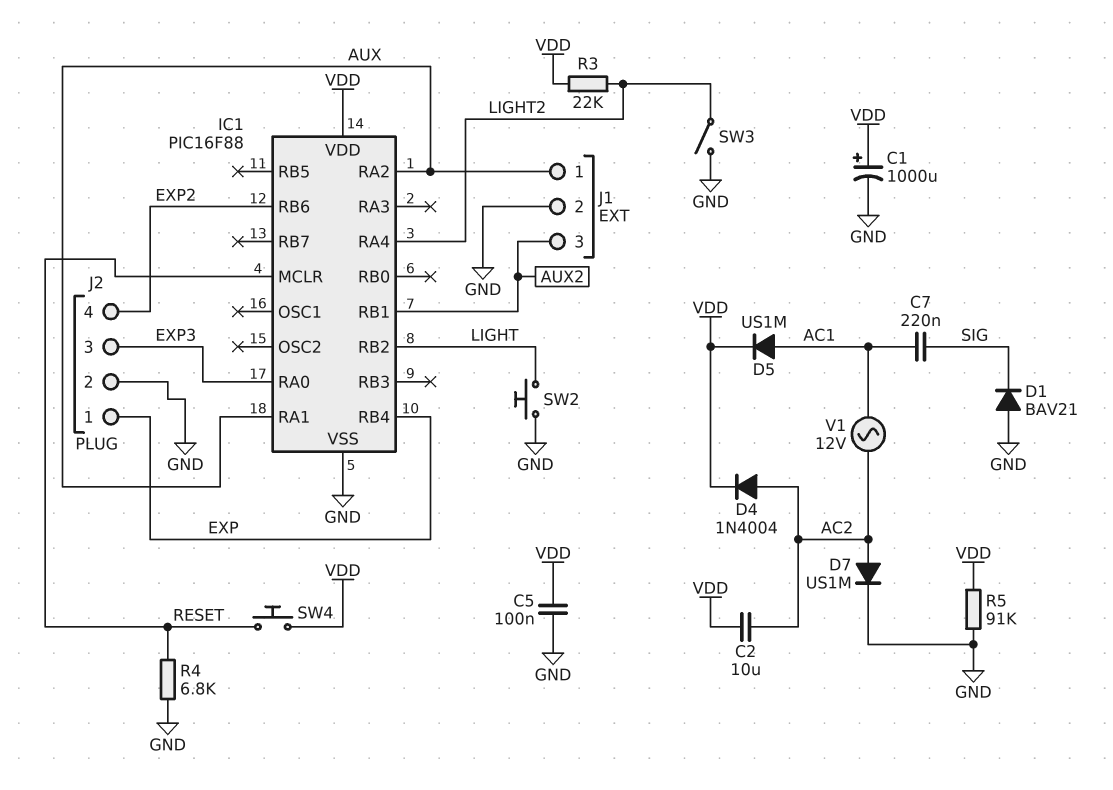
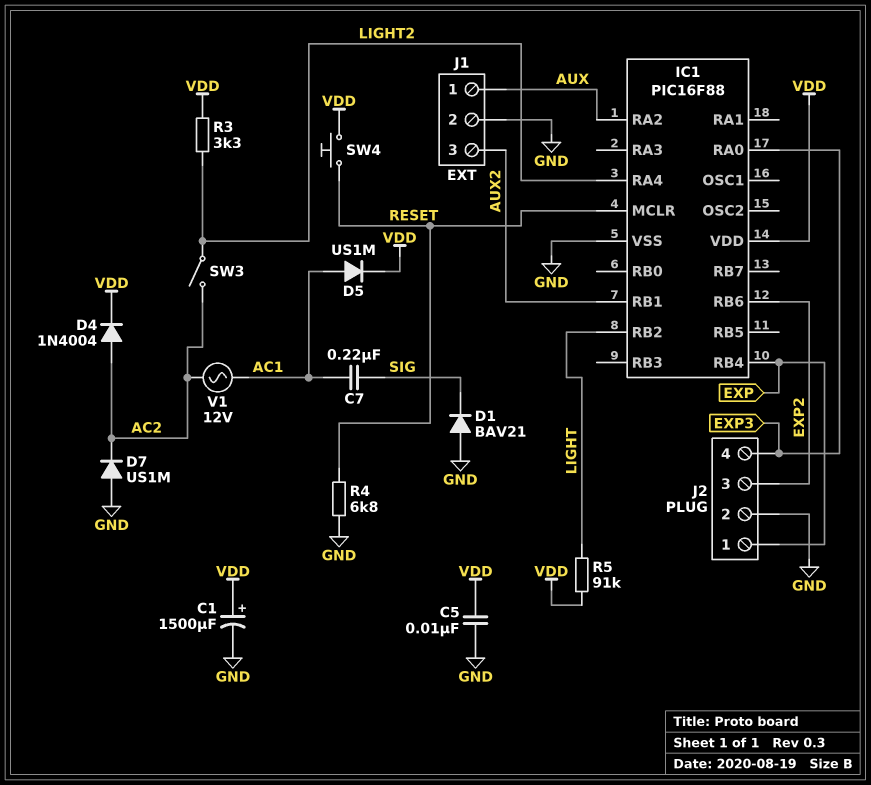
C1: 1000uF (plus VDD, minus GND) -> 1500uF (plus VDD, minus GND)
C2: 10uF (AC2, VDD) -> none
C5: 100nF (GND, VDD) -> 10nF (GND, VDD)
D7: diode US1M (A AC2, K GND) -> diode US1M (A GND, K AC2)
IC1 pin RA1: AUX -> none
J2 pin 3: EXP3 -> EXP2
J2 pin 4: EXP2 -> EXP3
R3: 22k (LIGHT2, VDD) -> 3.3k (LIGHT2, VDD)
R5: 91k (GND, VDD) -> 91k (LIGHT, VDD)
SW2: button (GND, LIGHT) -> none
SW3: switch (GND, LIGHT2) -> switch (AC2, LIGHT2)

